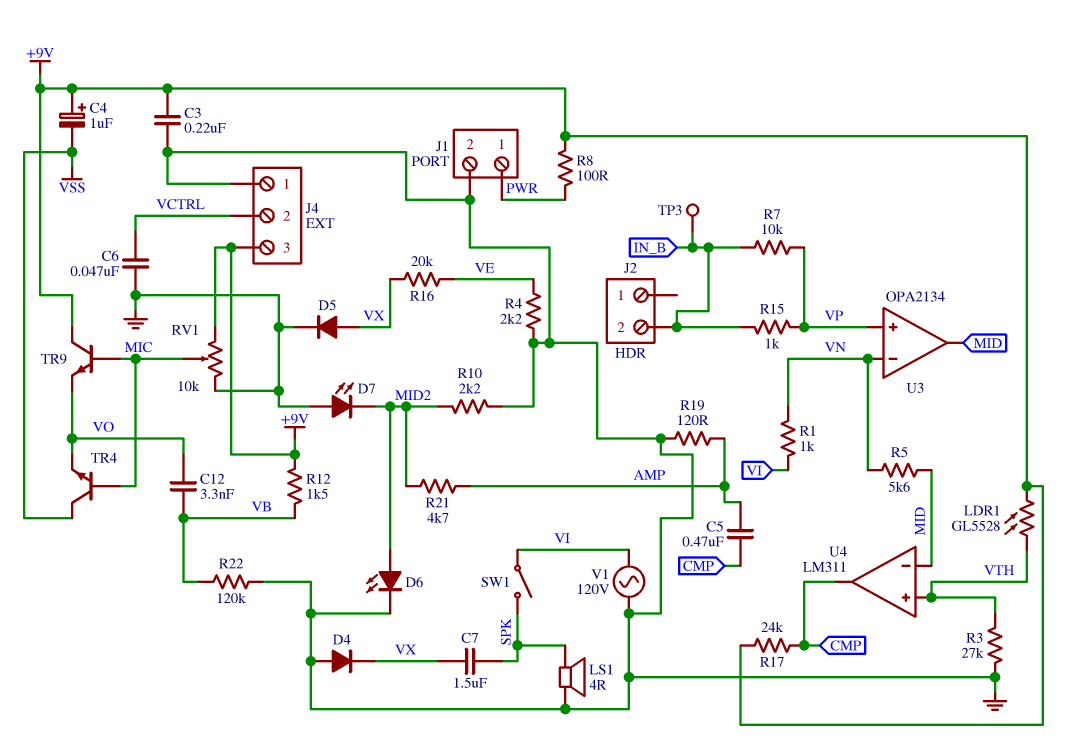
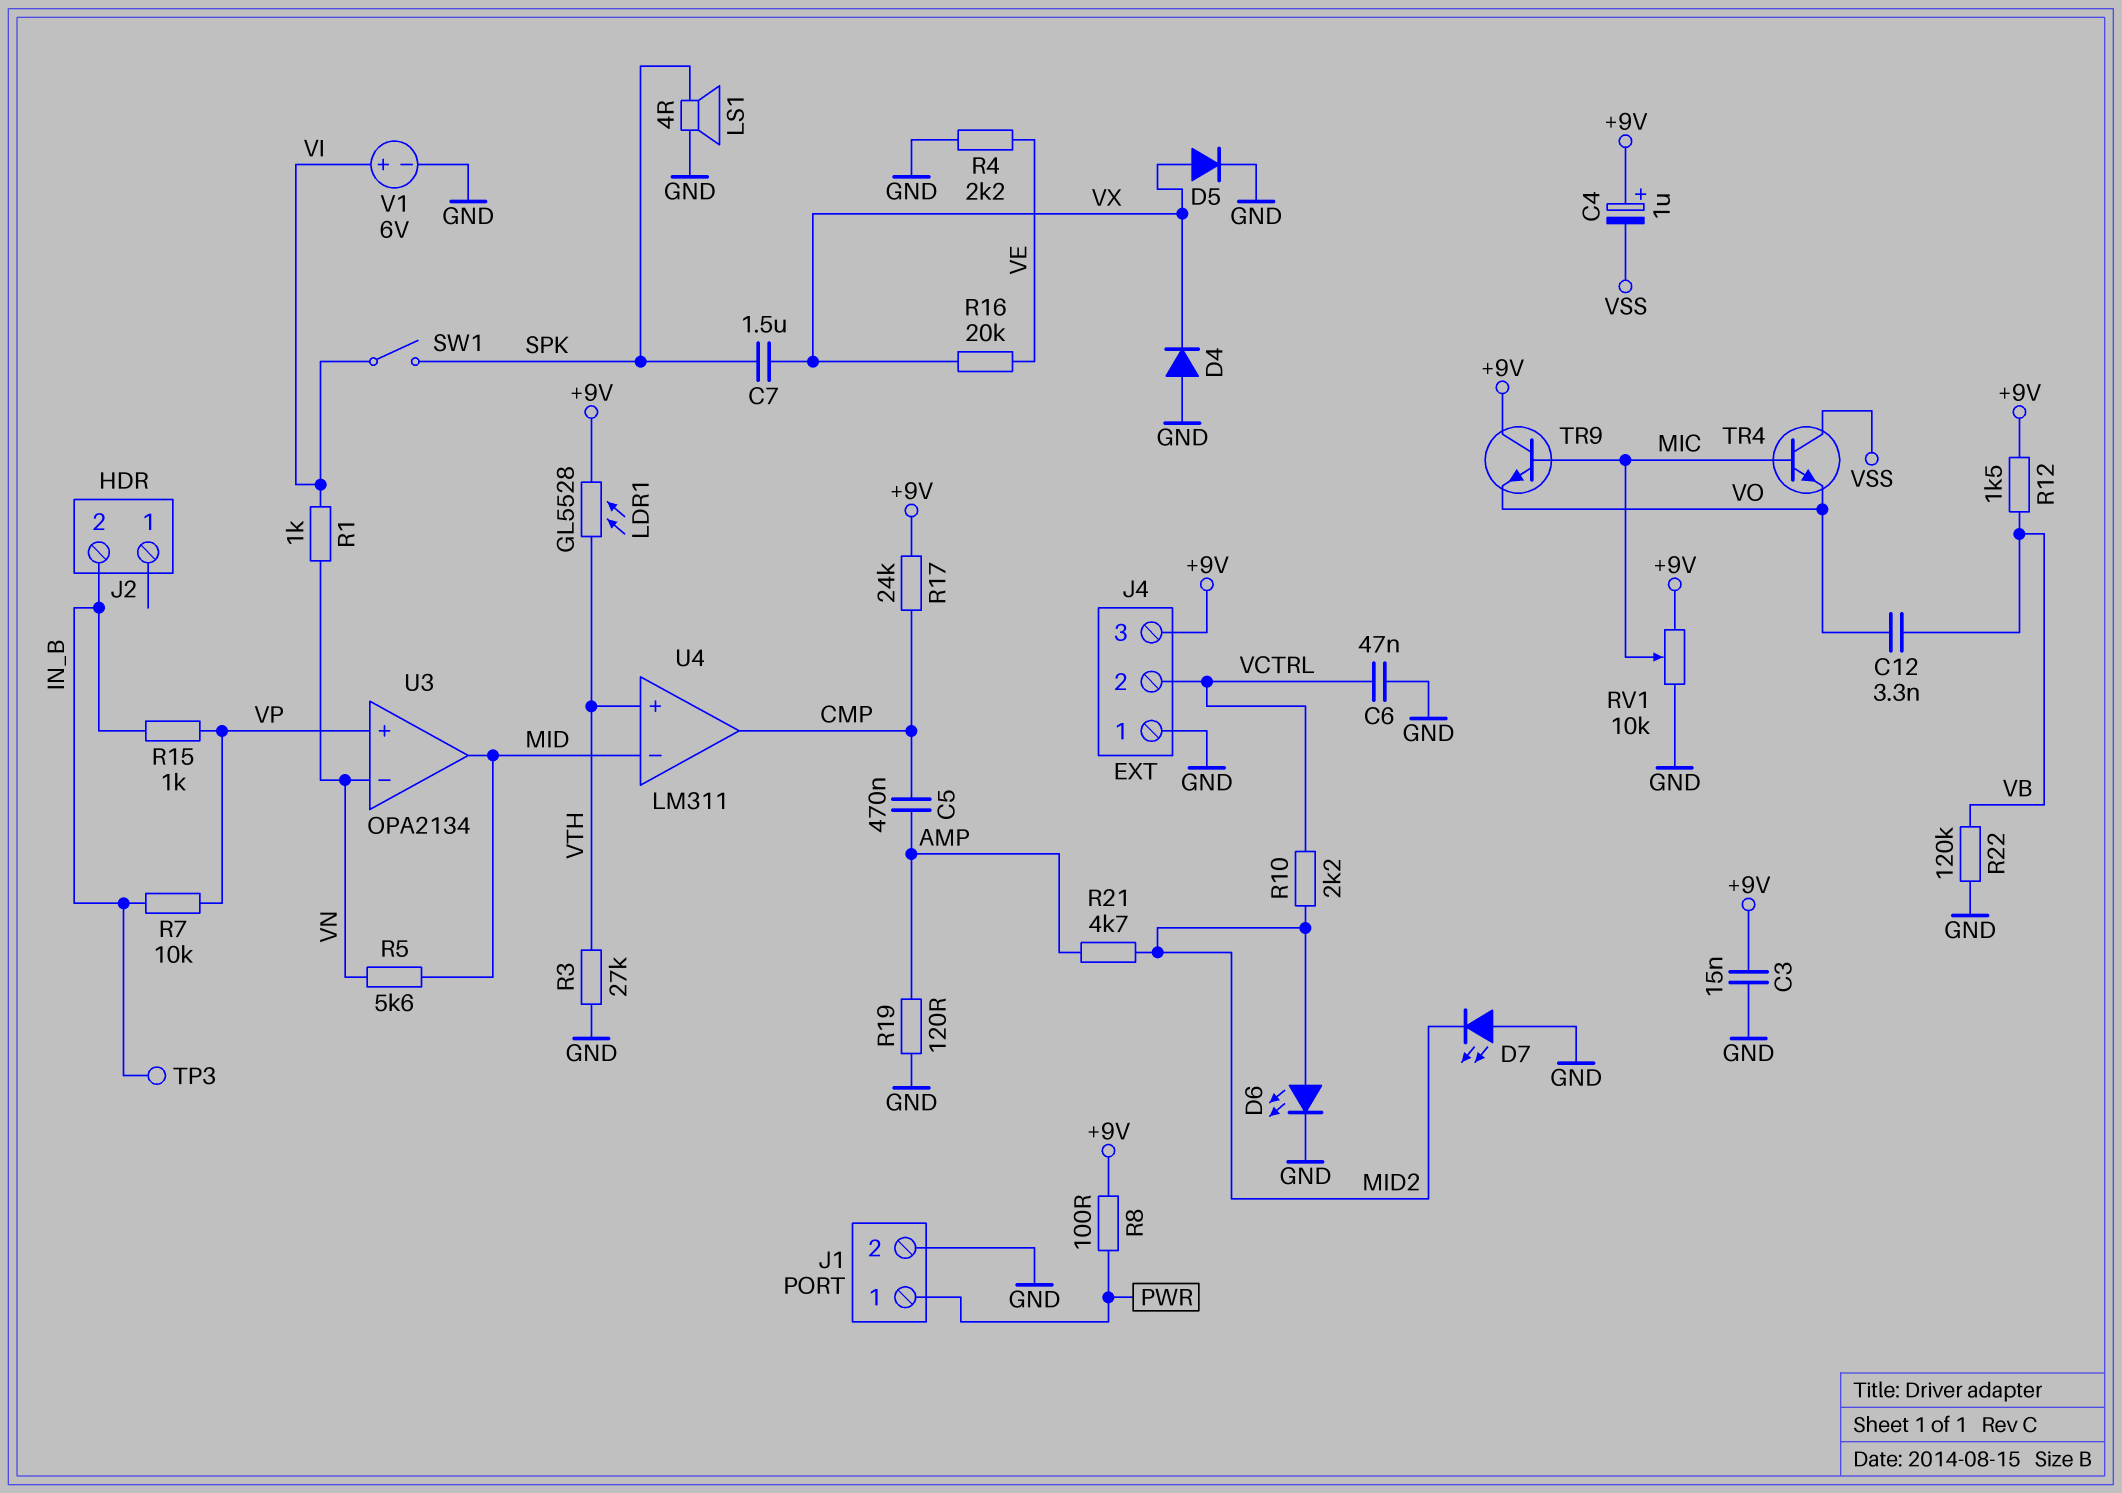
C3: 220nF (+9V, GND) -> 15nF (+9V, GND)
R10: 2.2k (GND, MID2) -> 2.2k (MID2, VCTRL)
V1: AC 120V (GND, VI) -> 6V (plus VI, minus GND)

